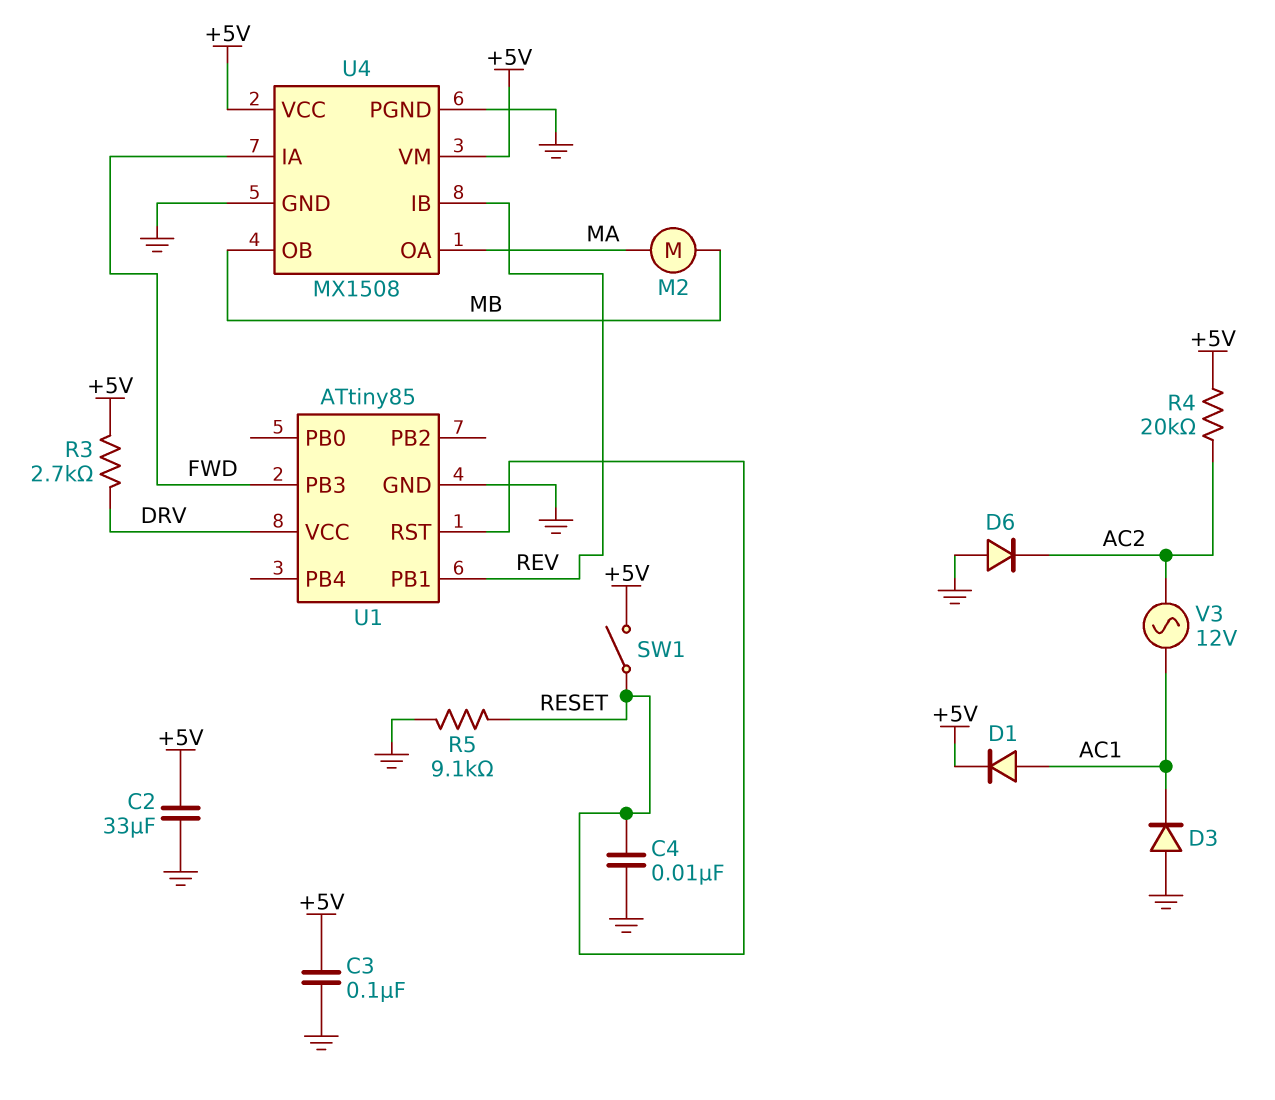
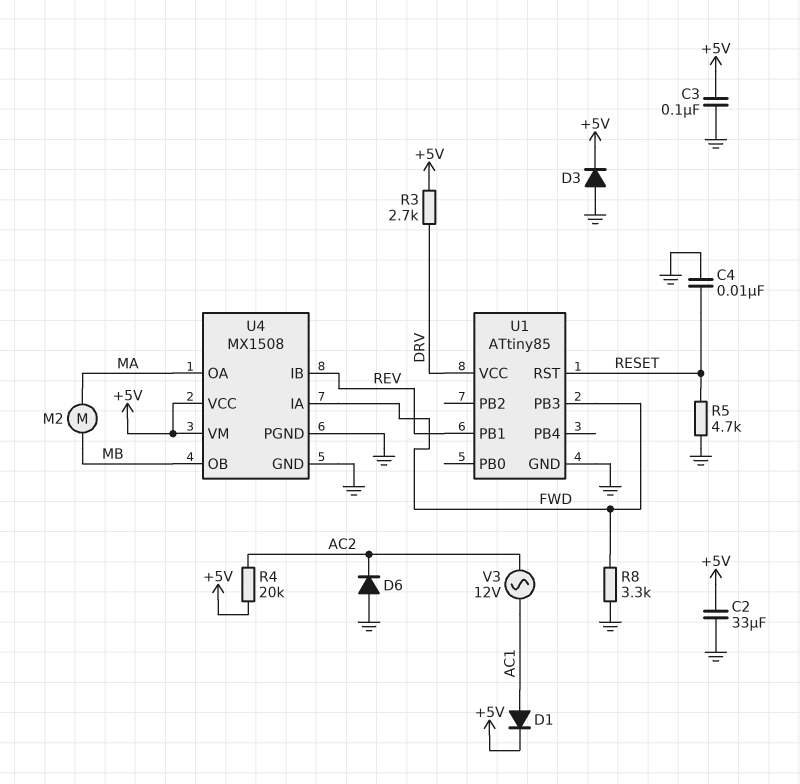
D3: diode (A GND, K AC1) -> diode (A GND, K +5V)
R5: 9.1k (GND, RESET) -> 4.7k (GND, RESET)
R8: none -> 3.3k (FWD, GND)
SW1: switch (+5V, RESET) -> none

